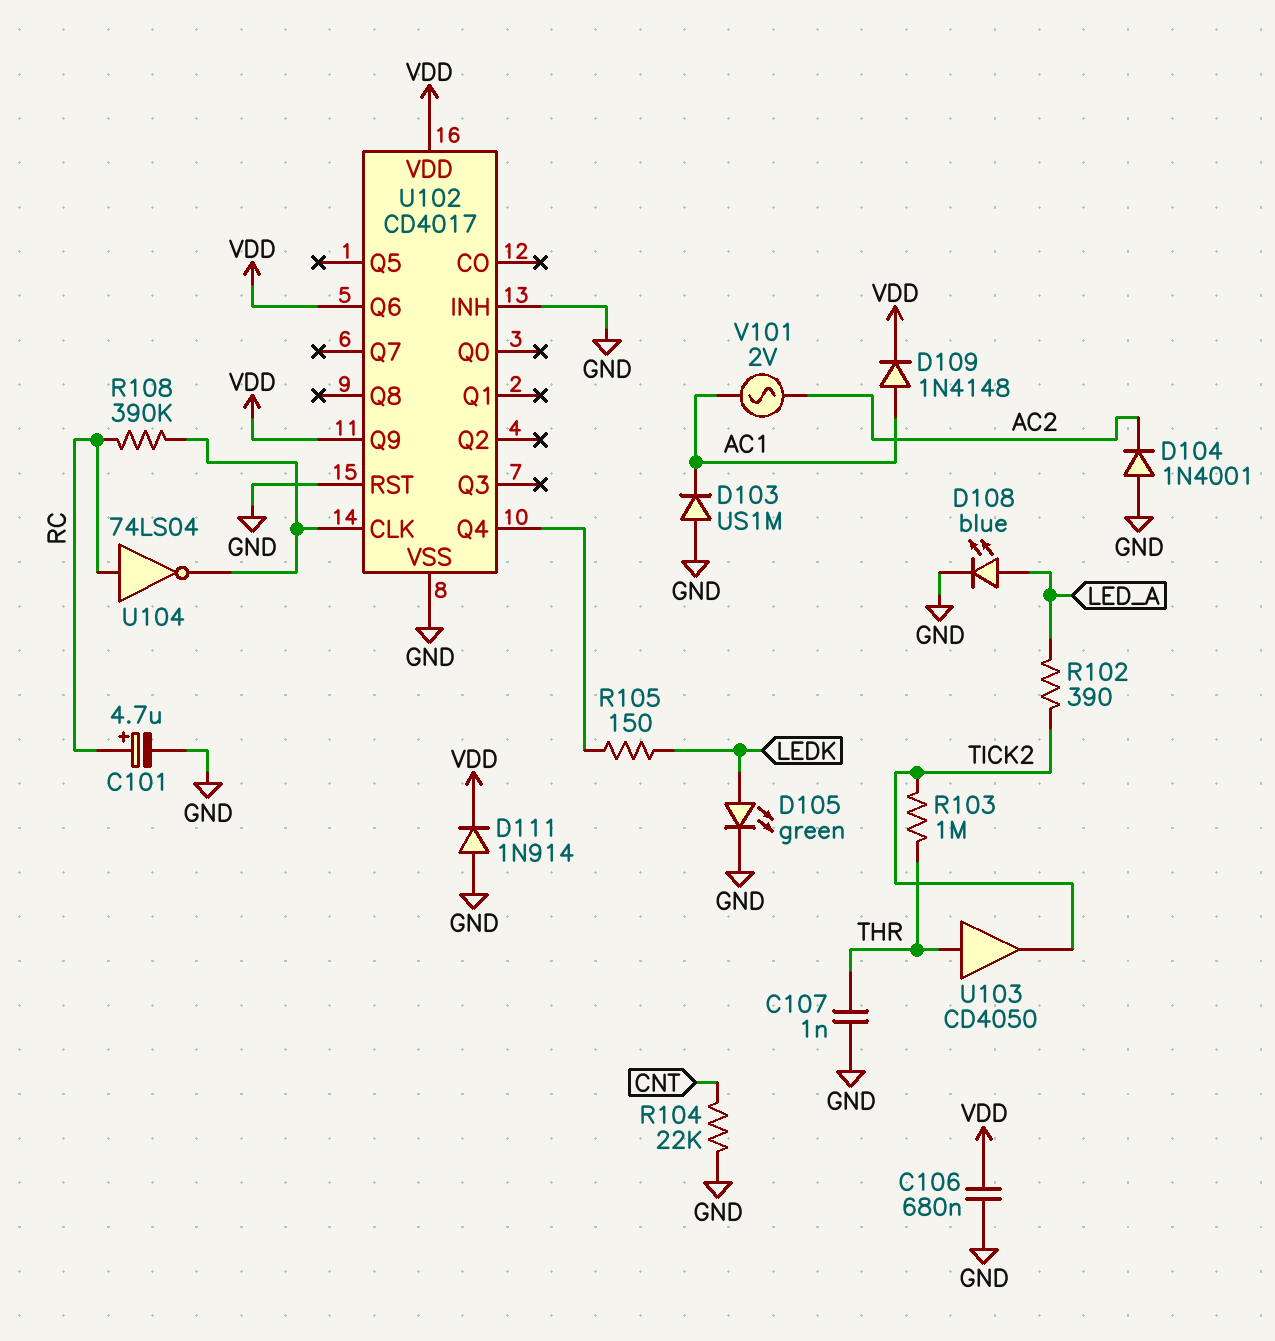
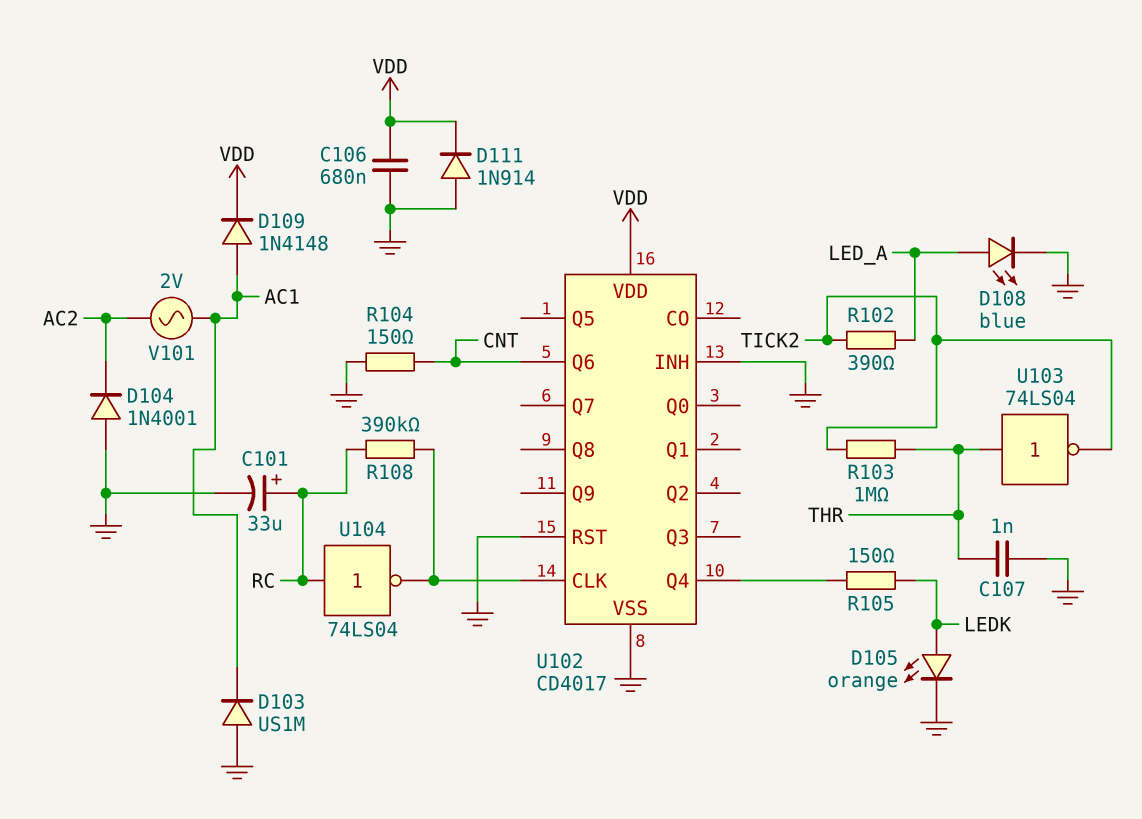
C101: 4.7uF (plus RC, minus GND) -> 33uF (plus RC, minus GND)
D105: LED green (A LEDK, K GND) -> LED orange (A LEDK, K GND)
R104: 22k (CNT, GND) -> 150 (CNT, GND)
U102 pin Q6: VDD -> CNT
U102 pin Q9: VDD -> none
U103: buffer CD4050 (in THR, out TICK2) -> NOT 74LS04 (in THR, out TICK2)

